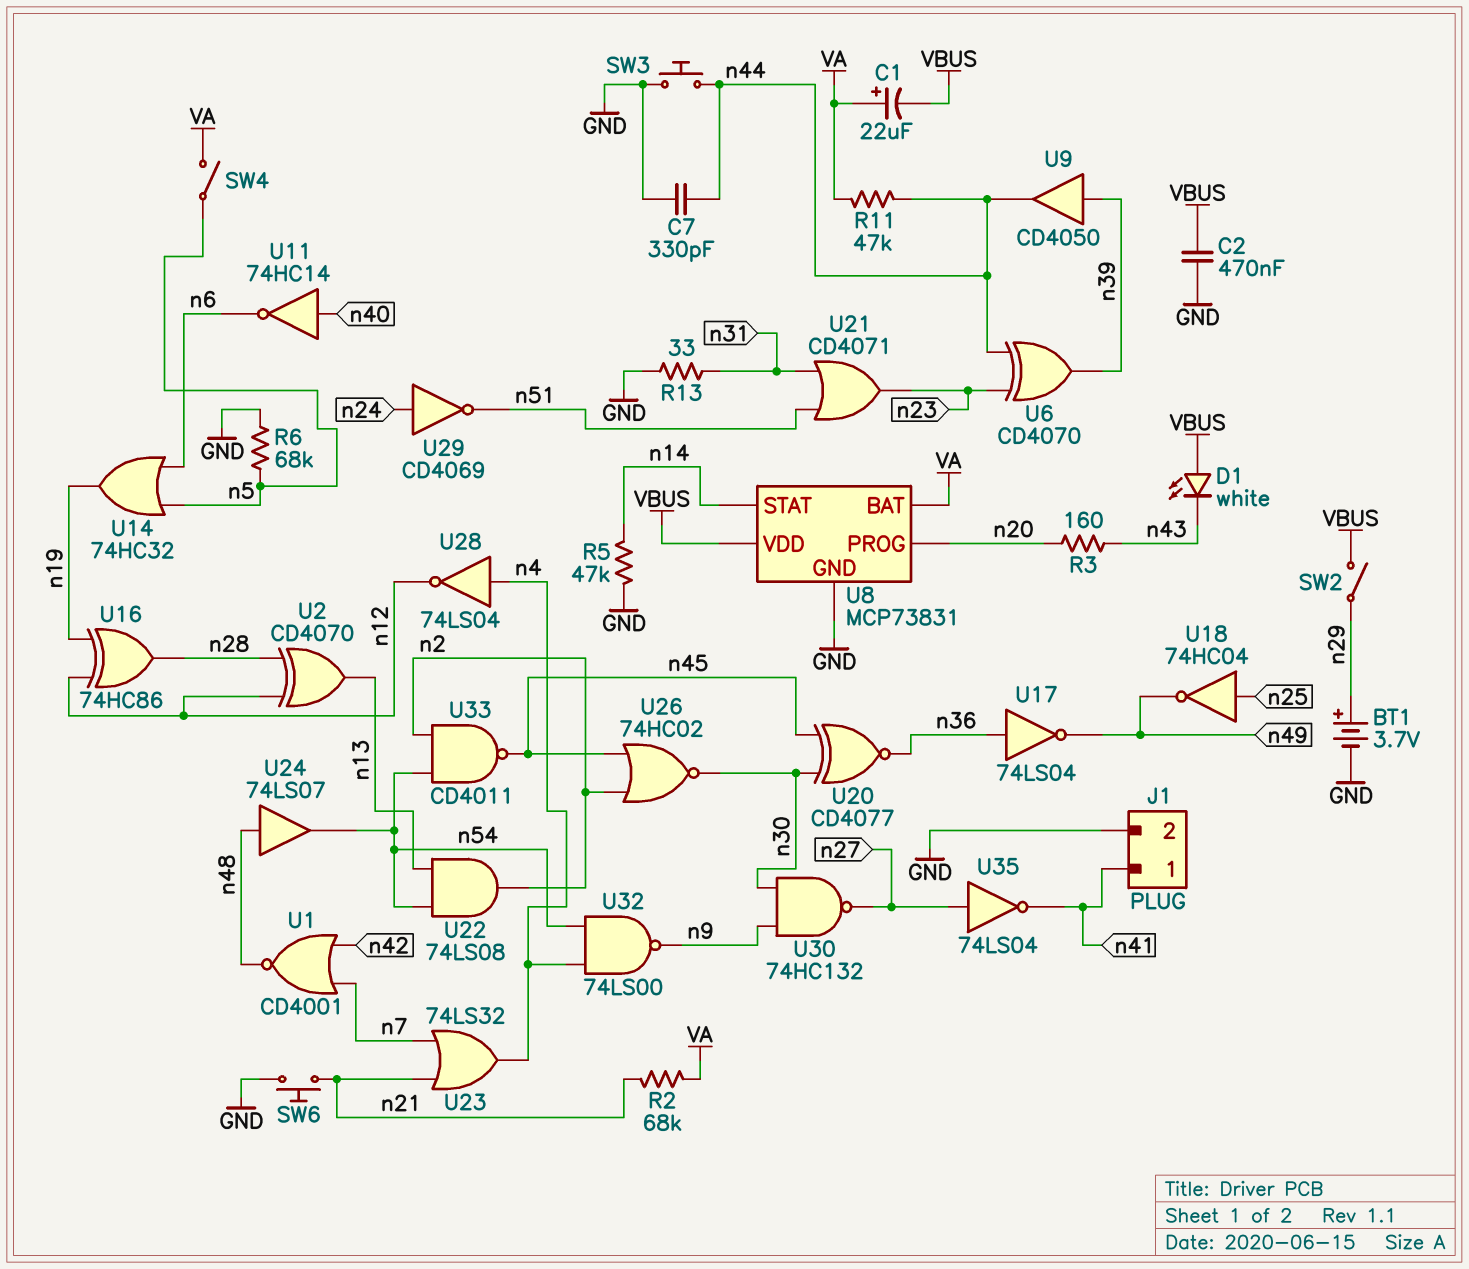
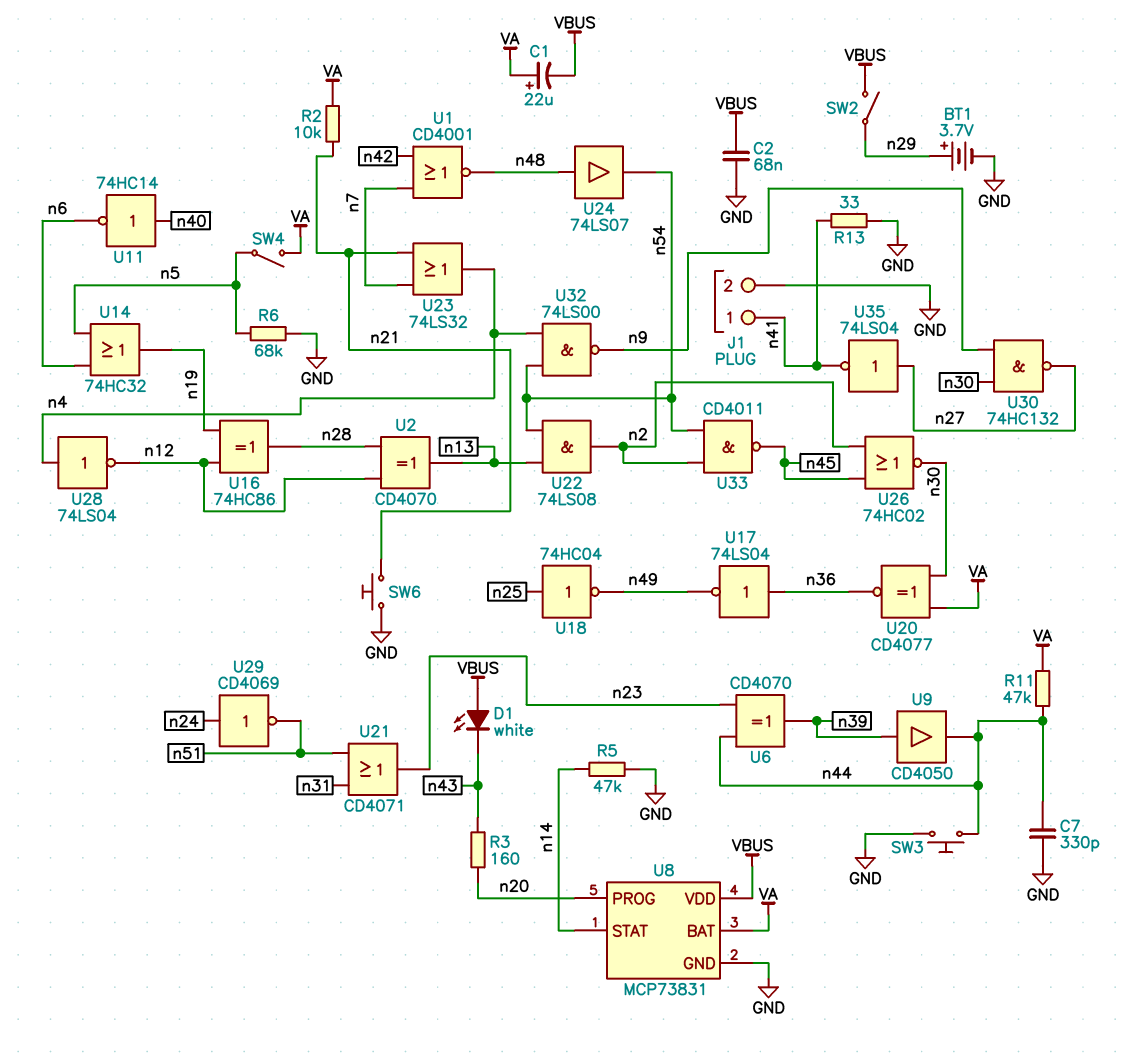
C2: 470nF (GND, VBUS) -> 68nF (GND, VBUS)
R2: 68k (VA, n21) -> 10k (VA, n21)
R13: 33 (GND, n31) -> 33 (GND, n41)
U20: XNOR CD4077 (in n30, in n45, out n36) -> XNOR CD4077 (in VA, in n30, out n36)

